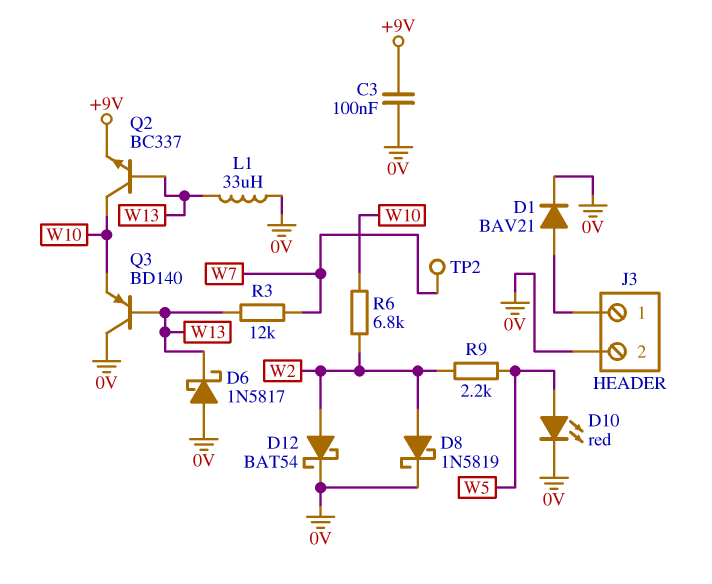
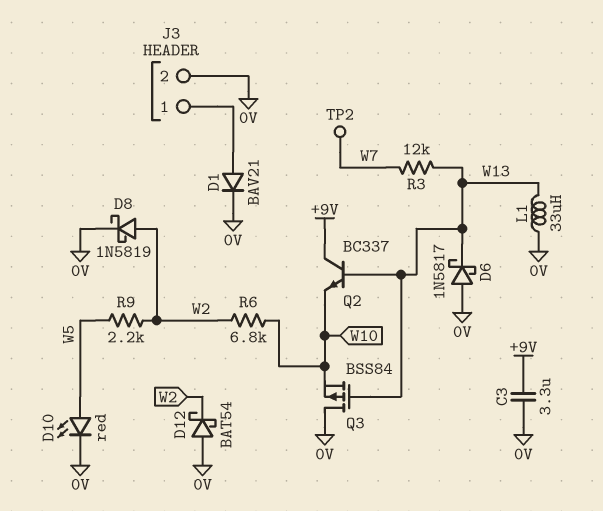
C3: 100nF (+9V, 0V) -> 3.3uF (+9V, 0V)
D12: schottky BAT54 (A W2, K 0V) -> schottky BAT54 (A 0V, K W2)
Q2: NPN BC337 (B W13, C W10, E +9V) -> NPN BC337 (B W13, C +9V, E W10)
Q3: PNP BD140 (B W13, C 0V, E W10) -> PMOS BSS84 (G W13, D 0V, S W10)

